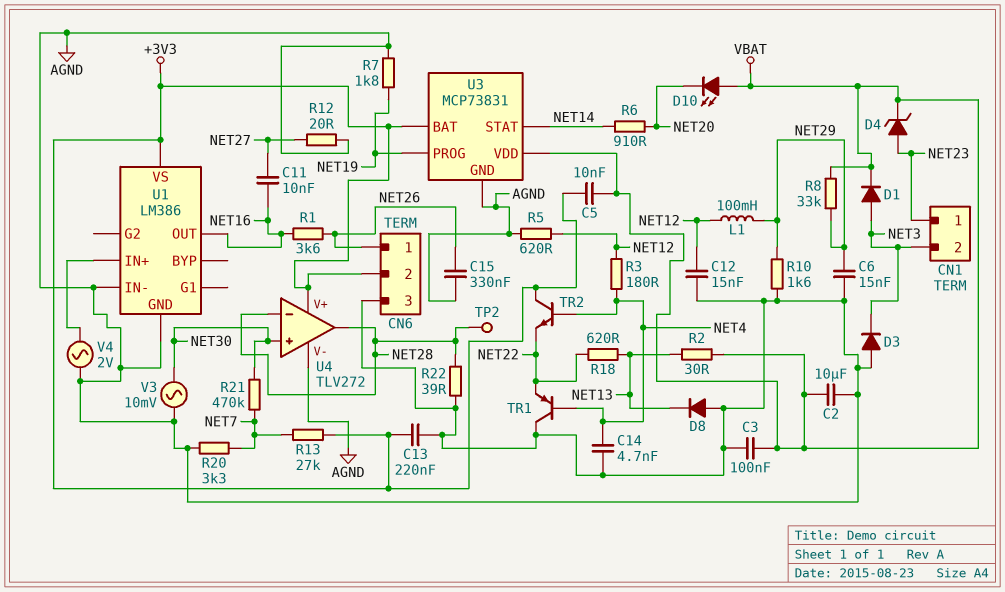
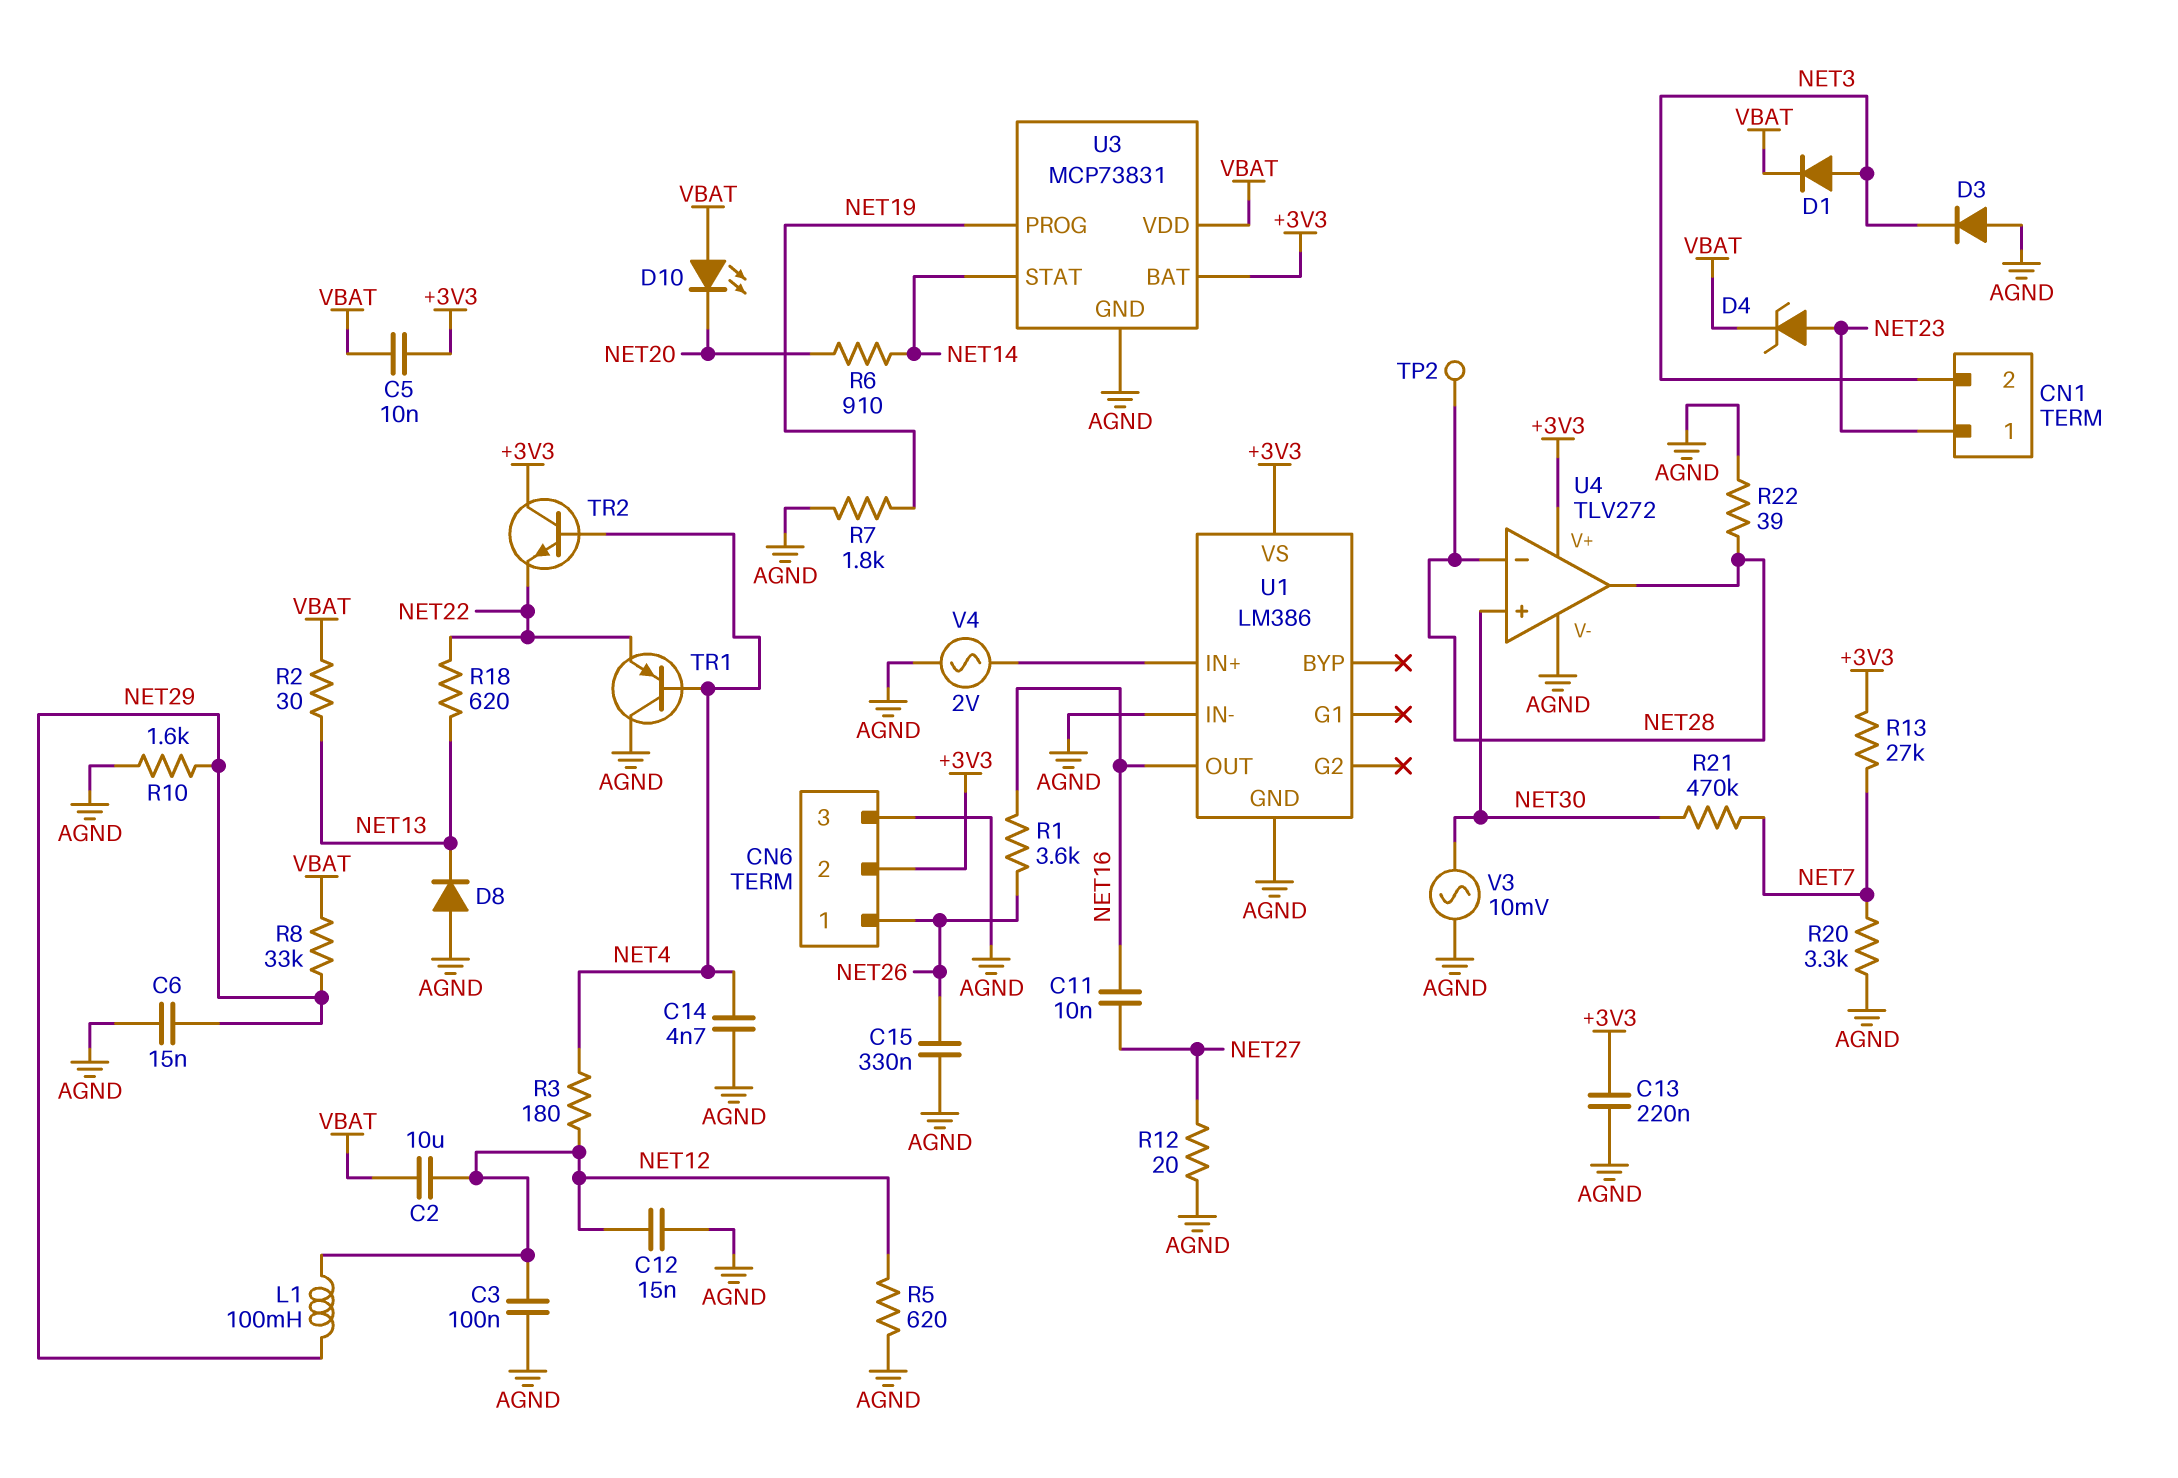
C2: 10uF (AGND, VBAT) -> 10uF (NET12, VBAT)
C3: 100nF (AGND, VBAT) -> 100nF (AGND, NET12)

